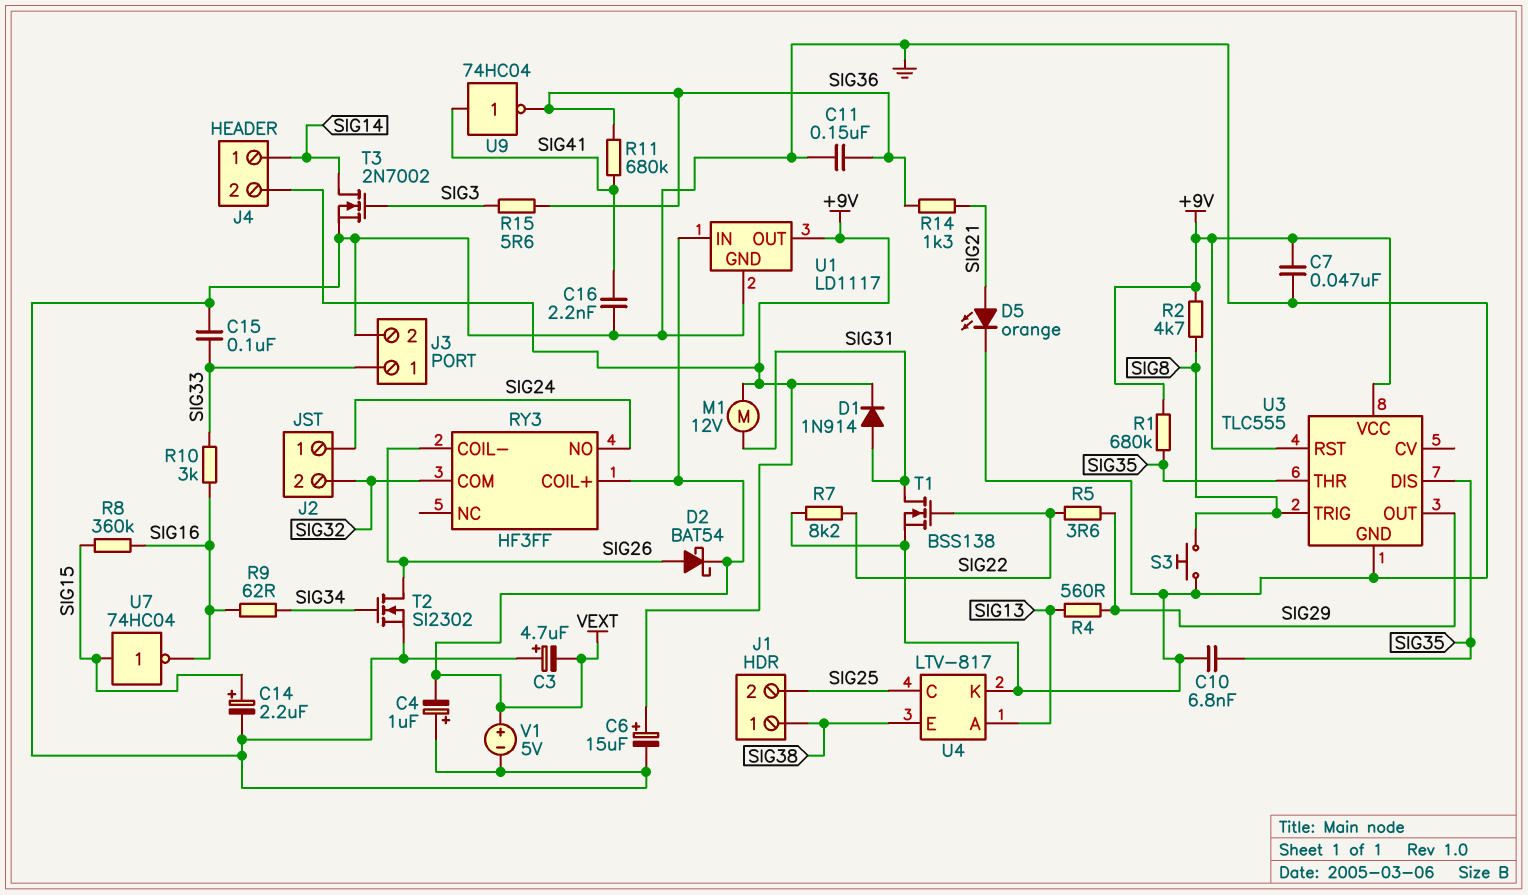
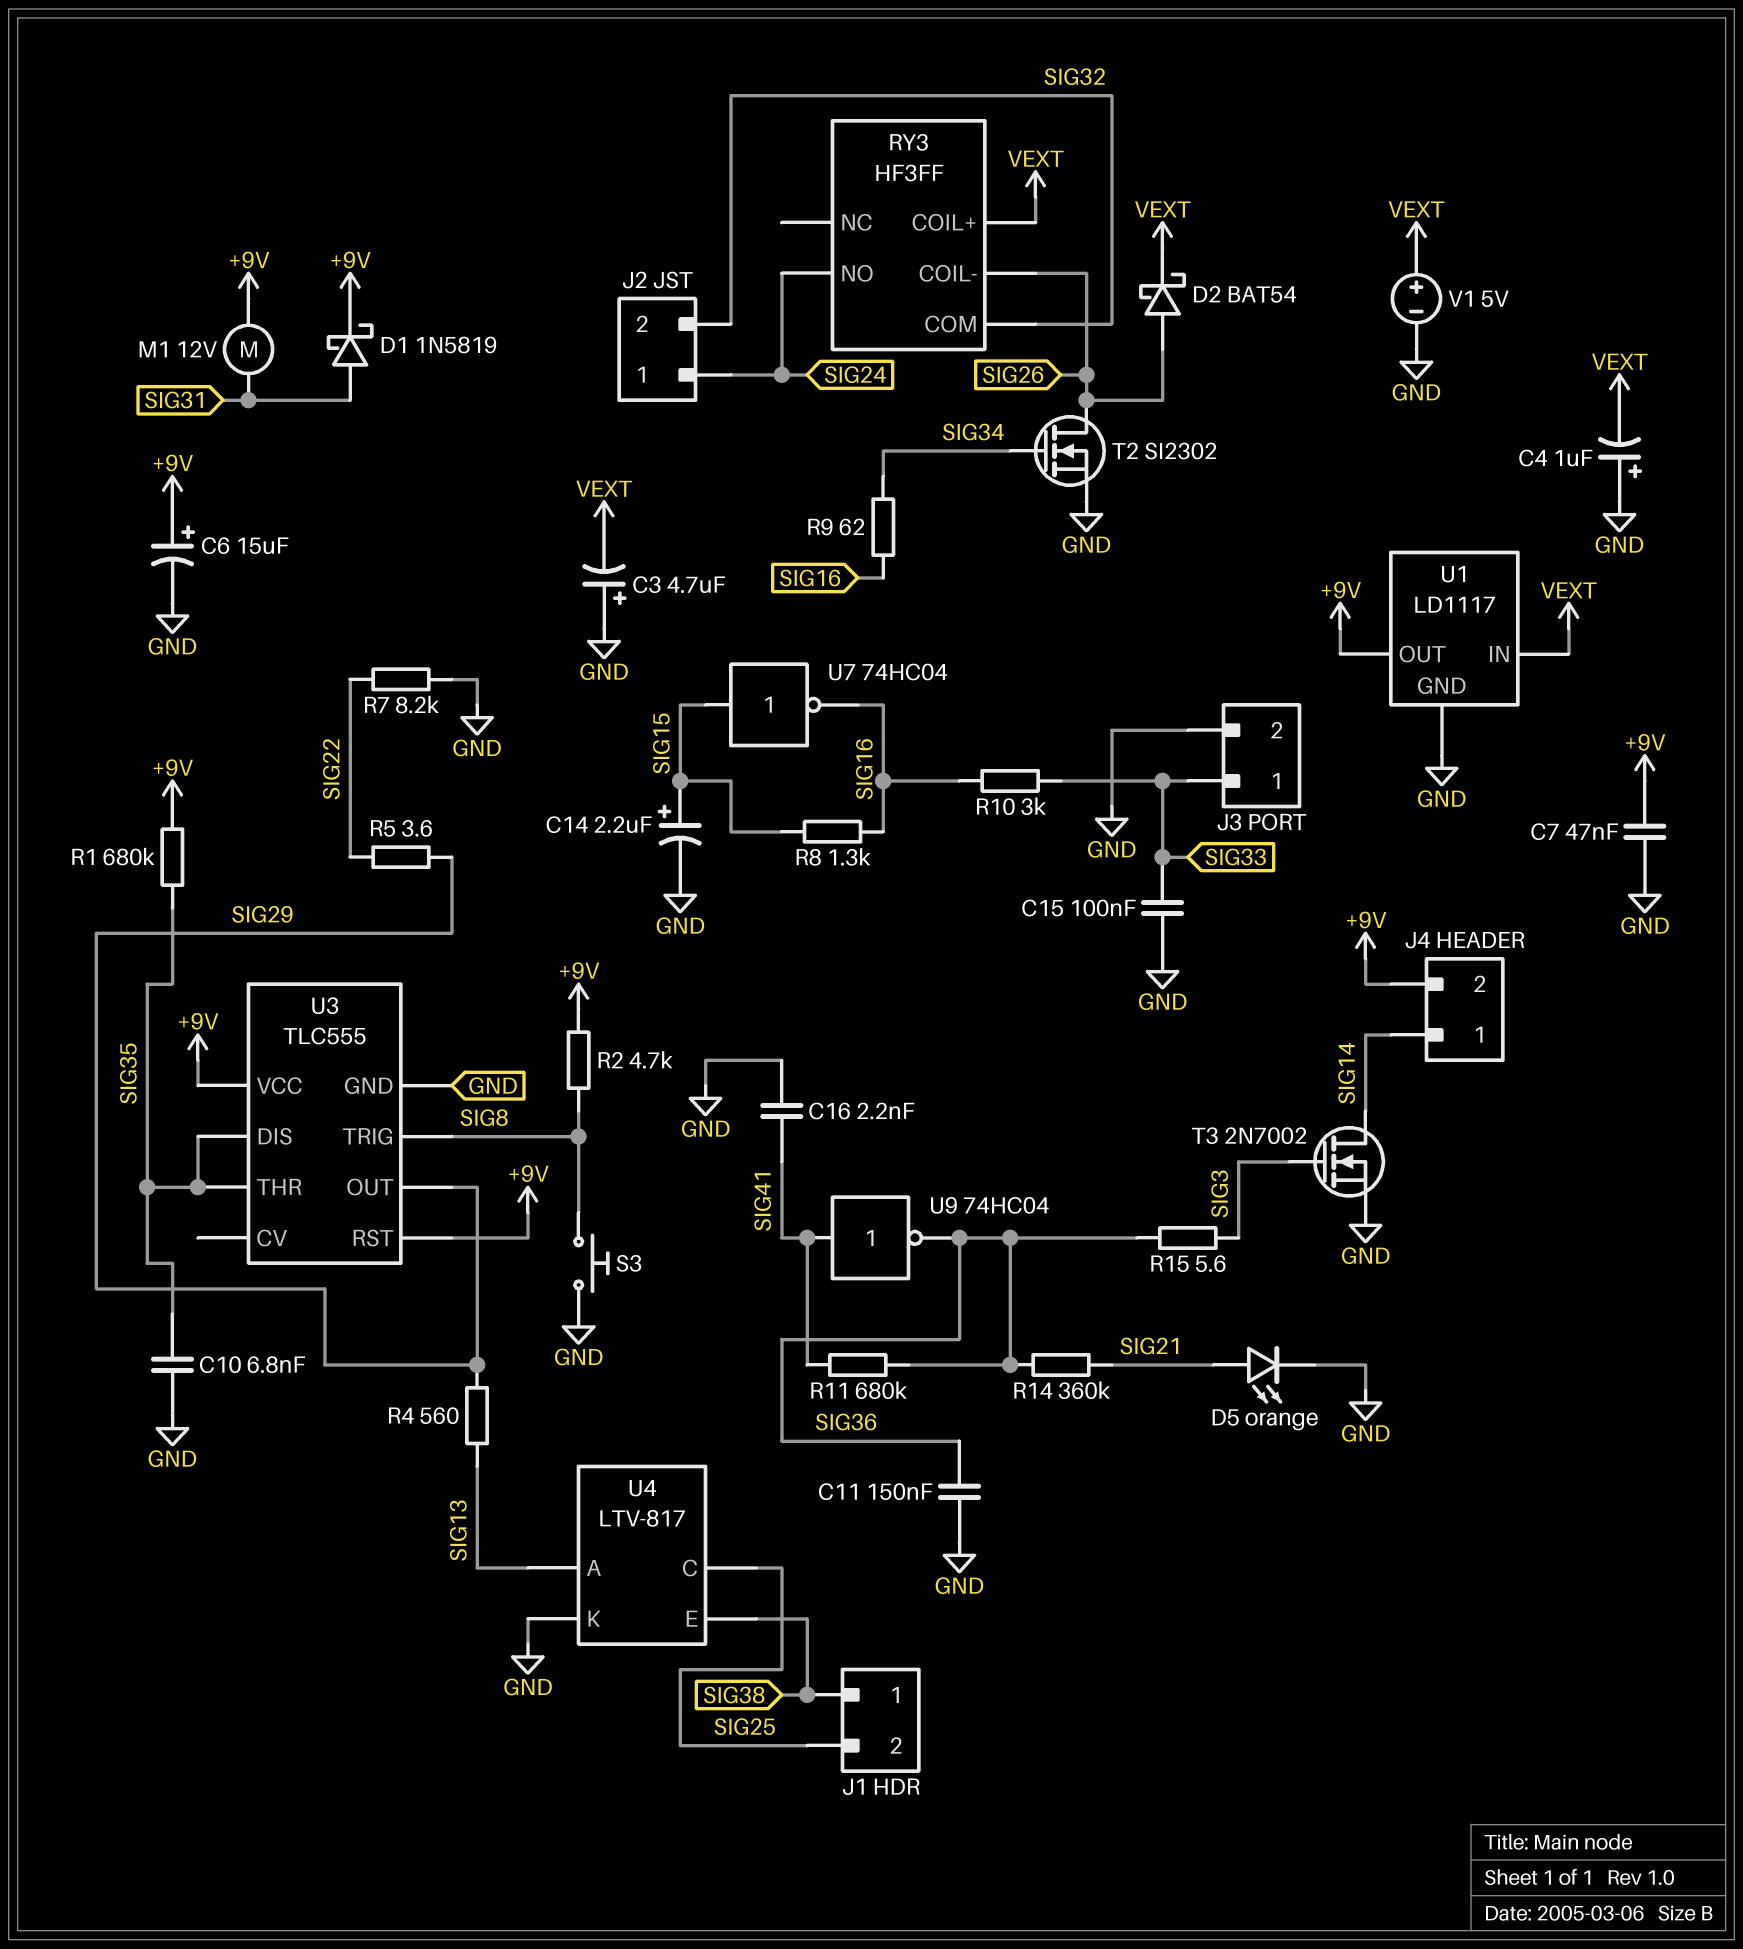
D1: diode 1N914 (A SIG31, K +9V) -> schottky 1N5819 (A SIG31, K +9V)
R8: 360k (SIG15, SIG16) -> 1.3k (SIG15, SIG16)
R14: 1.3k (SIG21, SIG36) -> 360k (SIG21, SIG36)
T1: NMOS BSS138 (G SIG22, D SIG31, S GND) -> none

